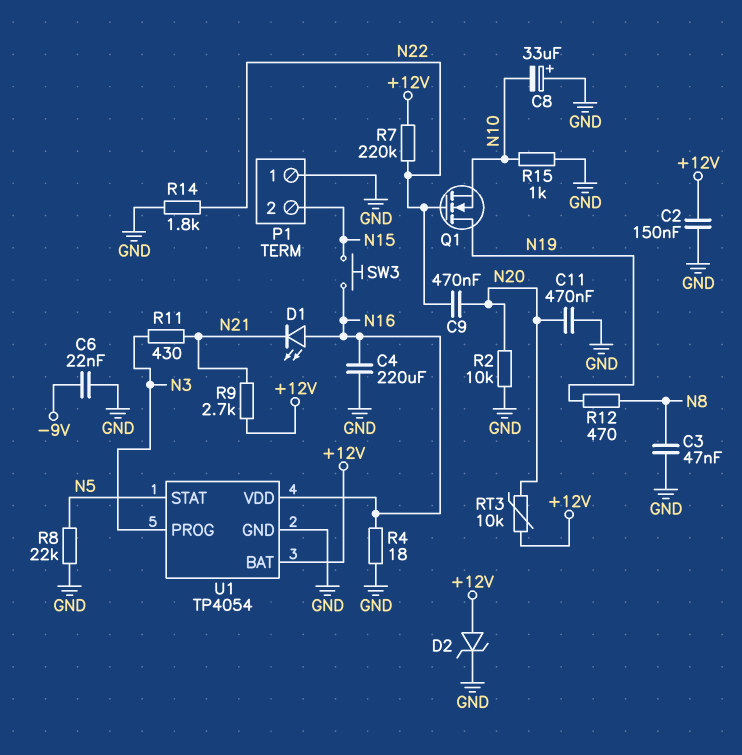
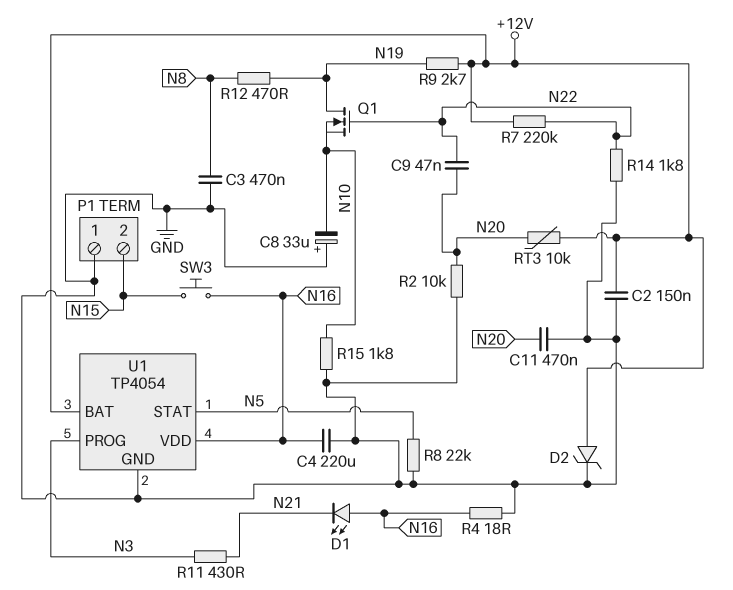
C3: 47nF (GND, N8) -> 470nF (GND, N8)
C6: 22nF (-9V, GND) -> none
C9: 470nF (N20, N22) -> 47nF (N20, N22)
R9: 2.7k (+12V, N21) -> 2.7k (+12V, N19)
R15: 1k (GND, N10) -> 1.8k (GND, N10)

